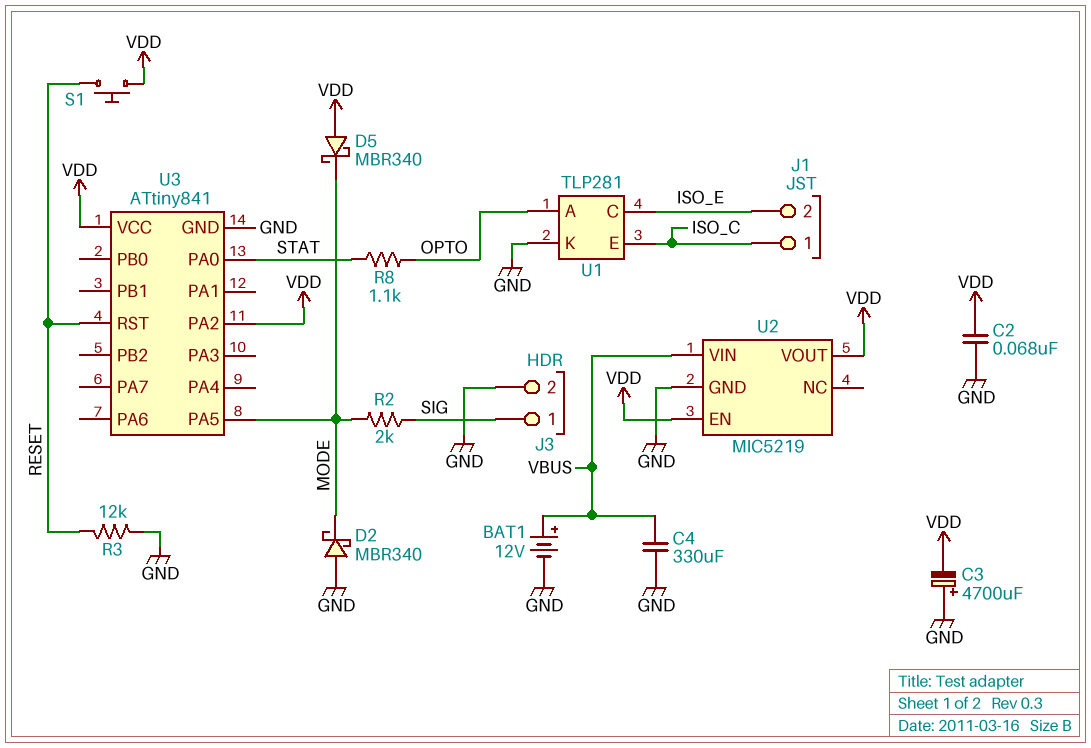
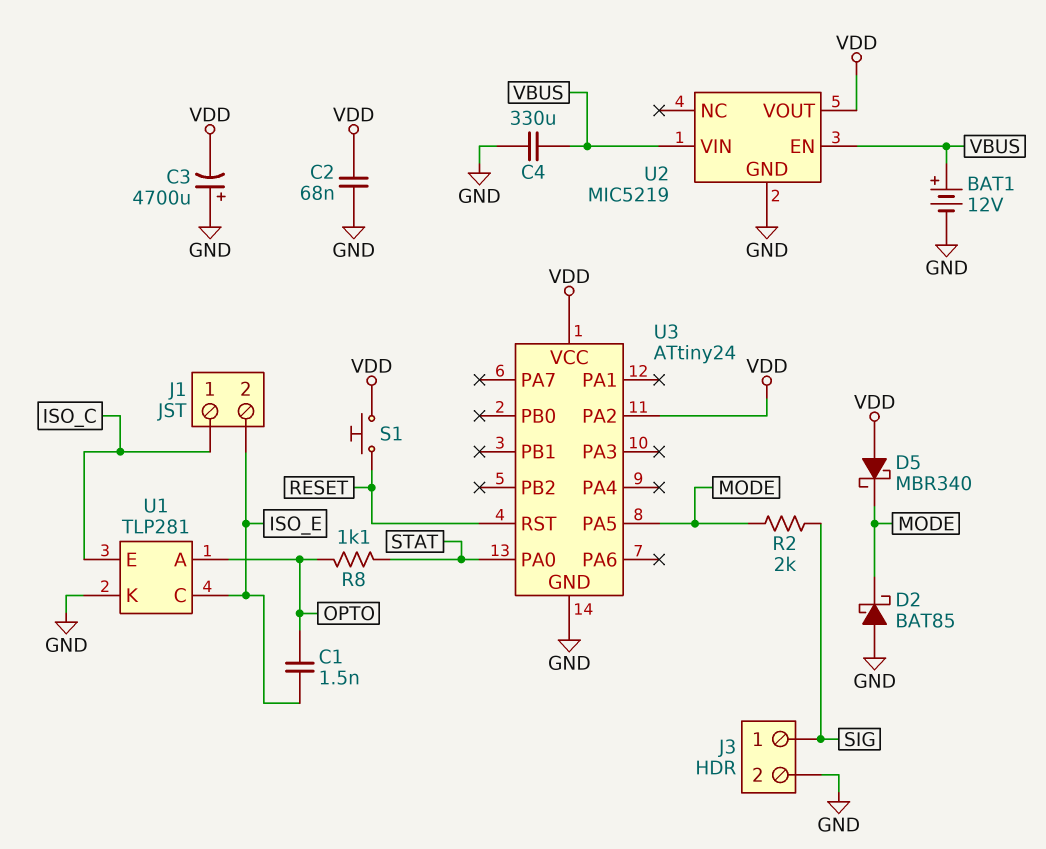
C1: none -> 1.5nF (ISO_E, OPTO)
D2: schottky MBR340 (A GND, K MODE) -> schottky BAT85 (A GND, K MODE)
R3: 12k (GND, RESET) -> none
U2 pin EN: VDD -> VBUS
U3: ATtiny841 -> ATtiny24

